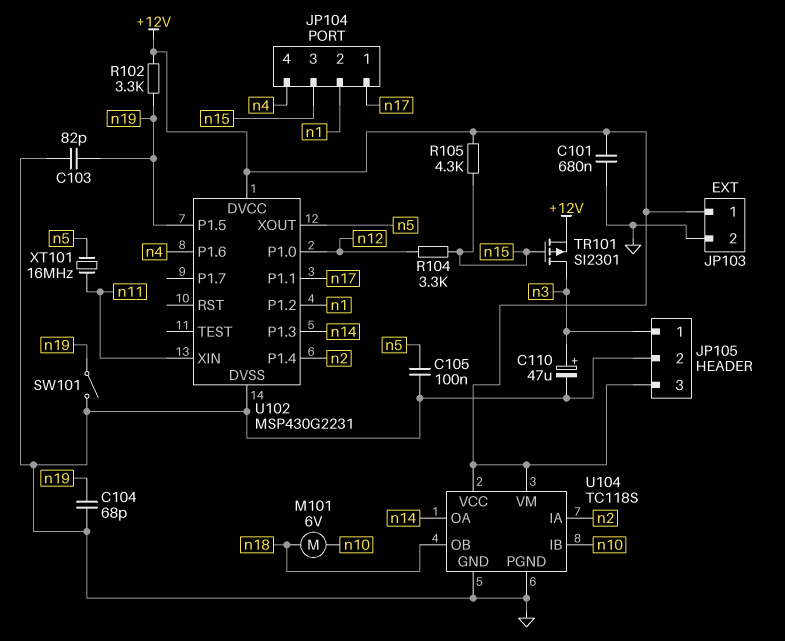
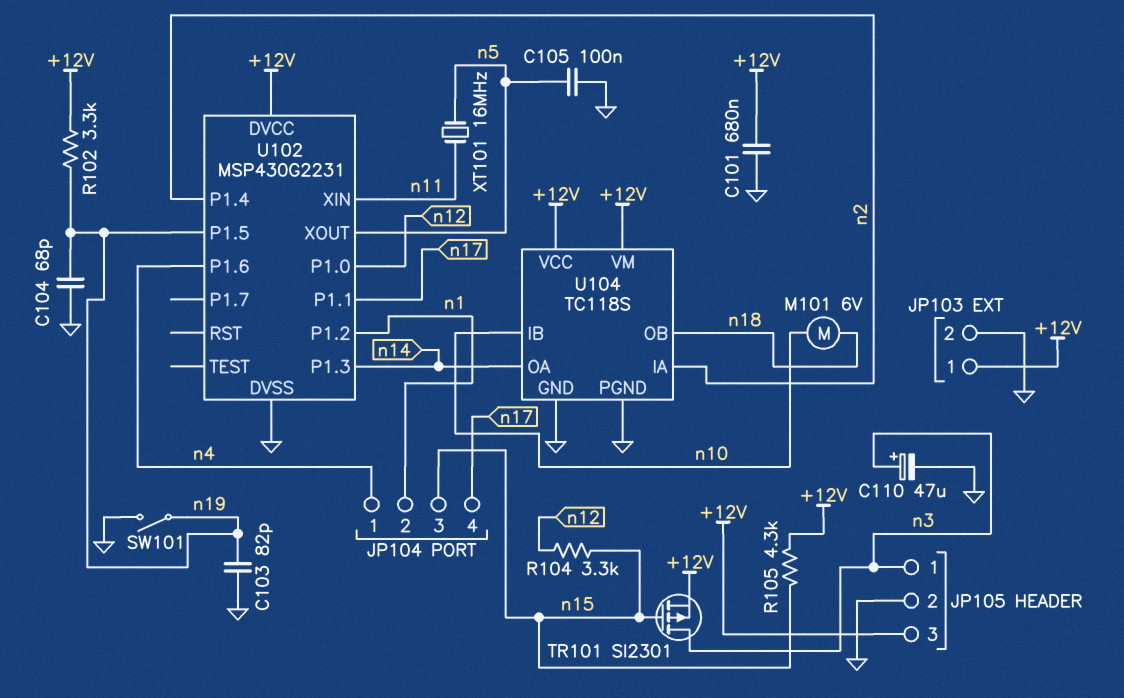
JP104 pin 1: n17 -> n4
JP104 pin 4: n4 -> n17

